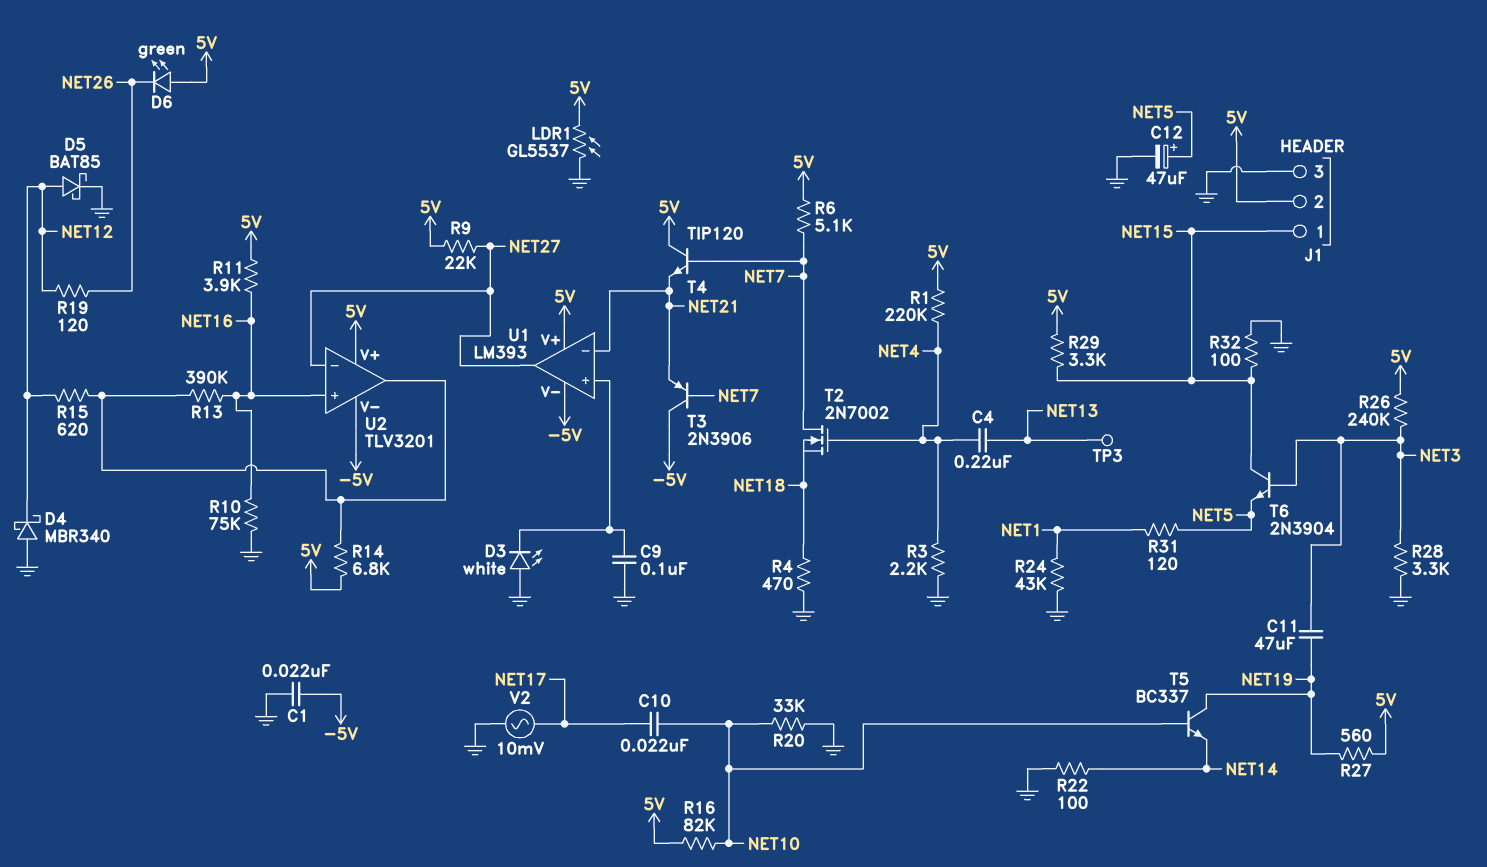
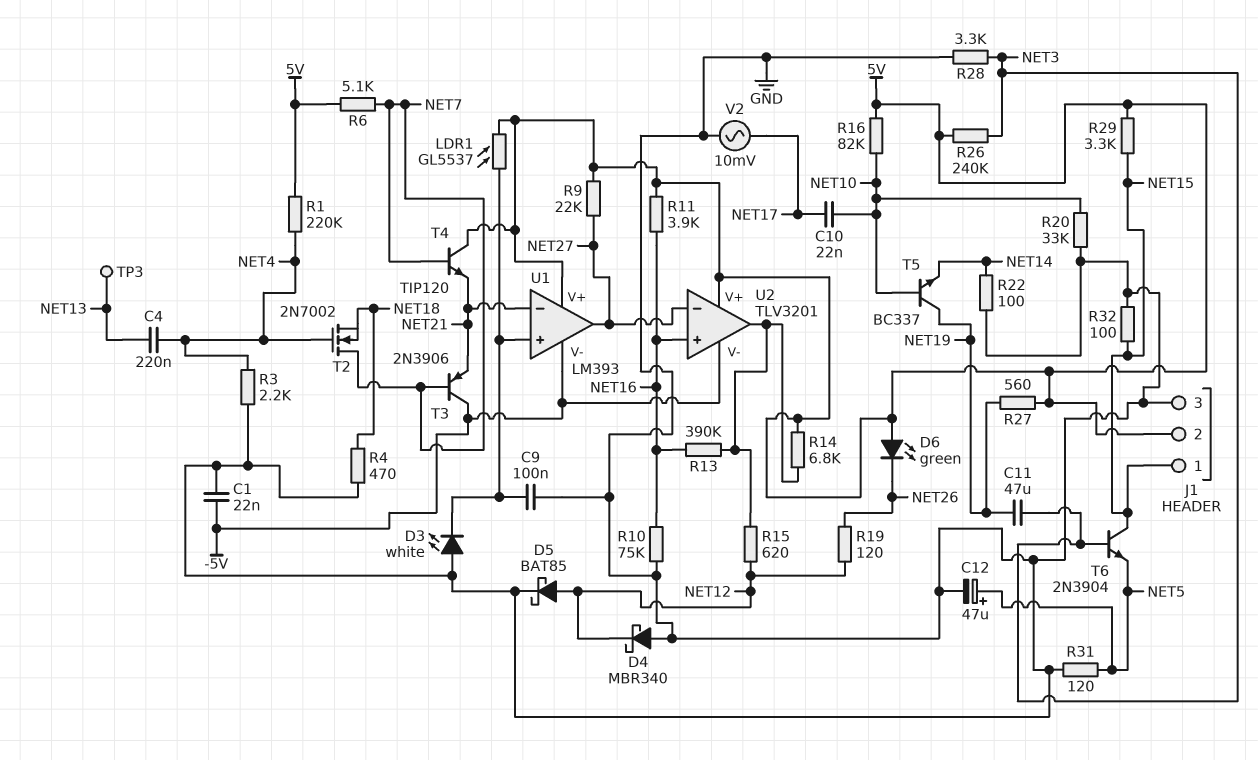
LDR1: GL5537 (5V, GND) -> GL5537 (5V, U1/in+)
R24: 43k (GND, NET1) -> none
R31: 120 (NET1, NET5) -> 120 (GND, NET5)

